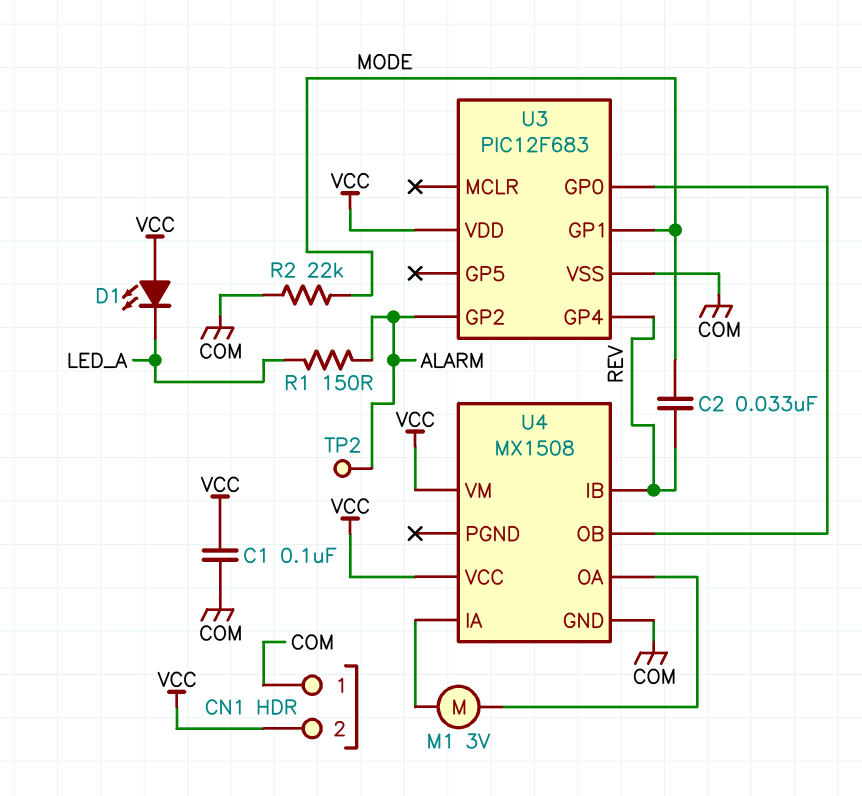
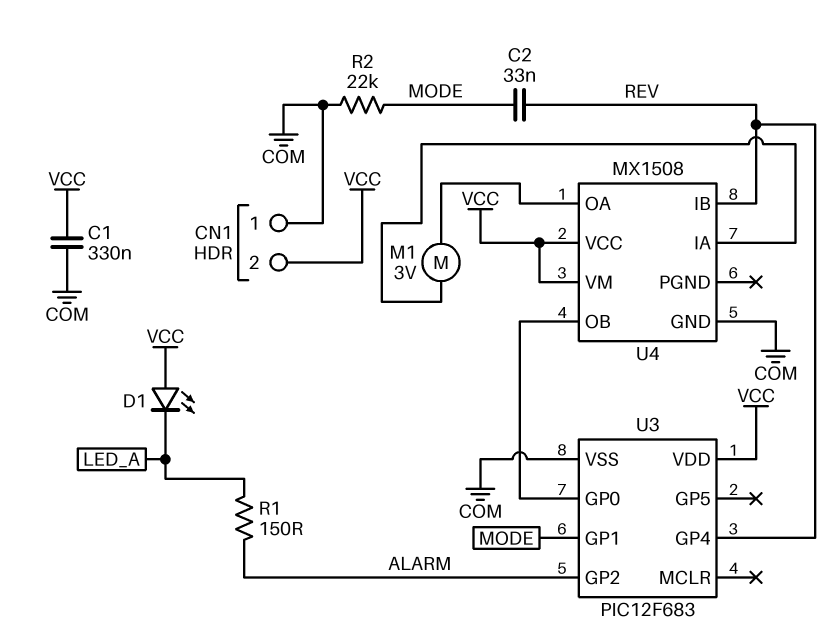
C1: 100nF (COM, VCC) -> 330nF (COM, VCC)
TP2: test point (ALARM) -> none

